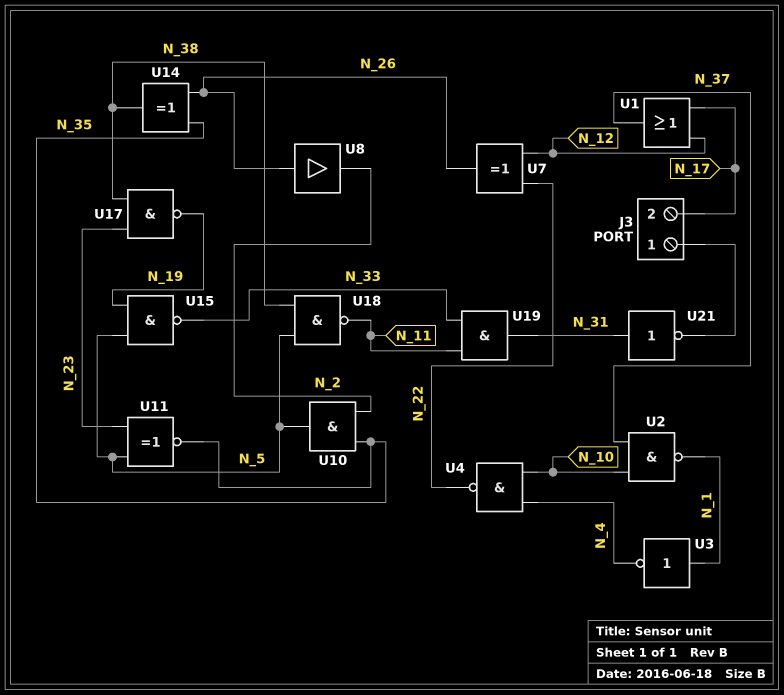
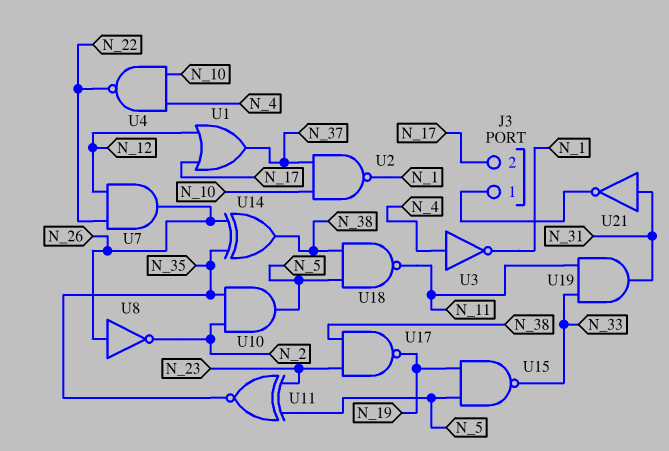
U3: NOT (in N_1, out N_4) -> NOT (in N_4, out N_1)
U7: XOR (in N_12, in N_22, out N_26) -> AND (in N_12, in N_22, out N_26)
U8: buffer (in N_26, out N_2) -> NOT (in N_26, out N_2)

